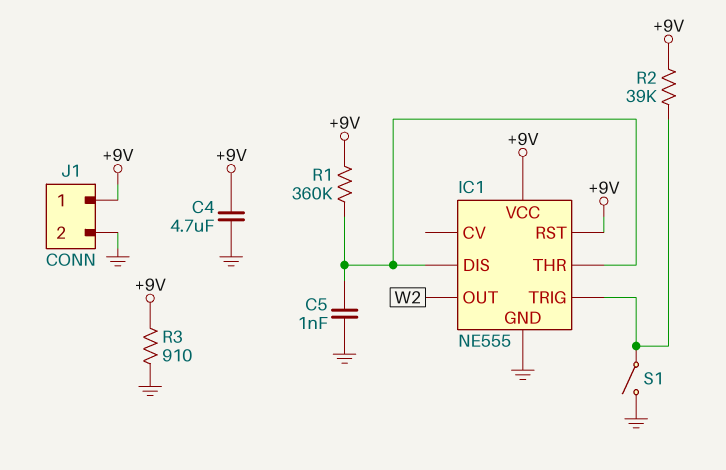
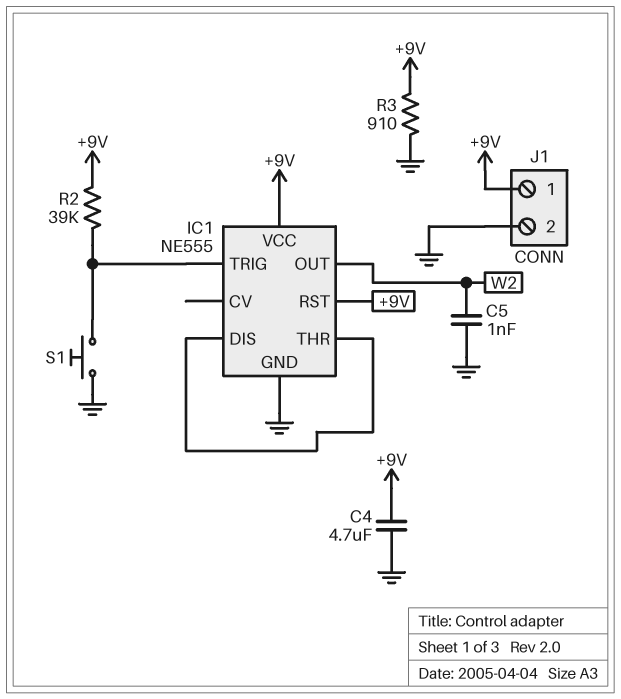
C5: 1nF (GND, IC1/DIS) -> 1nF (GND, W2)
R1: 360k (+9V, IC1/DIS) -> none
S1: switch (GND, IC1/TRIG) -> button (GND, IC1/TRIG)

